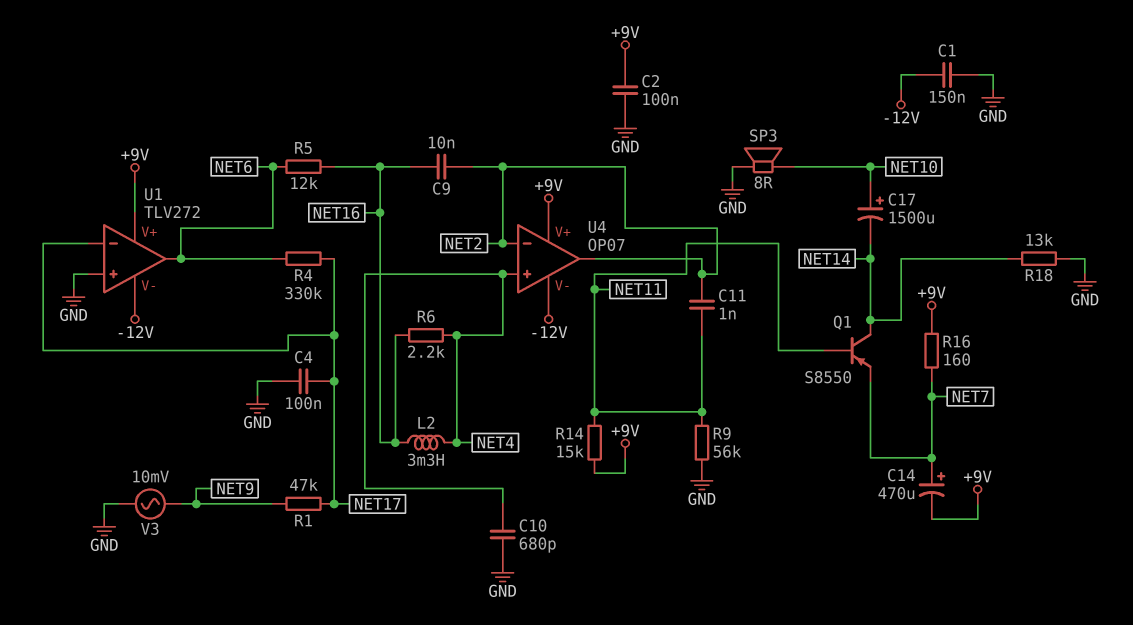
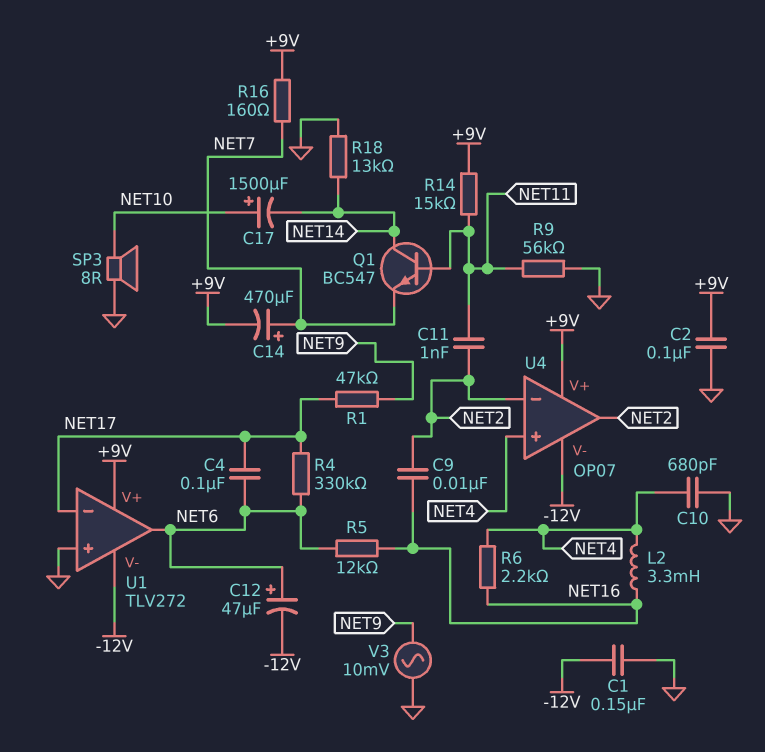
C4: 100nF (GND, NET17) -> 100nF (NET6, NET17)
C12: none -> 47uF (plus NET6, minus -12V)
Q1: PNP S8550 (B NET11, C NET14, E NET7) -> NPN BC547 (B NET11, C NET14, E NET7)

